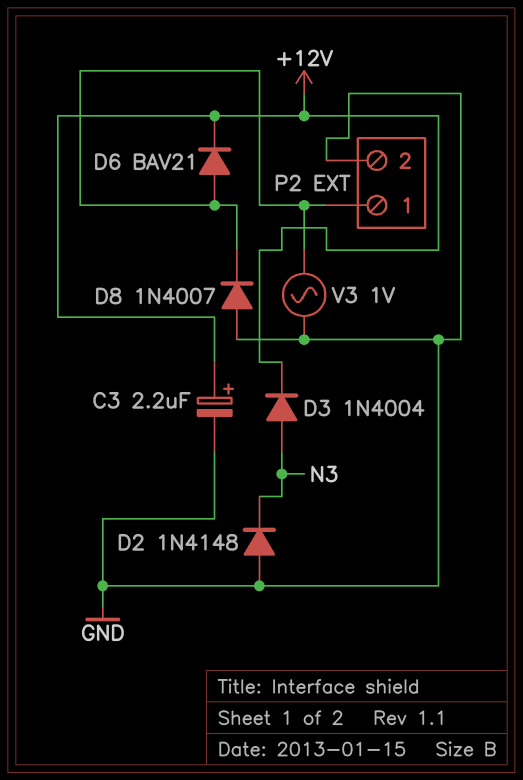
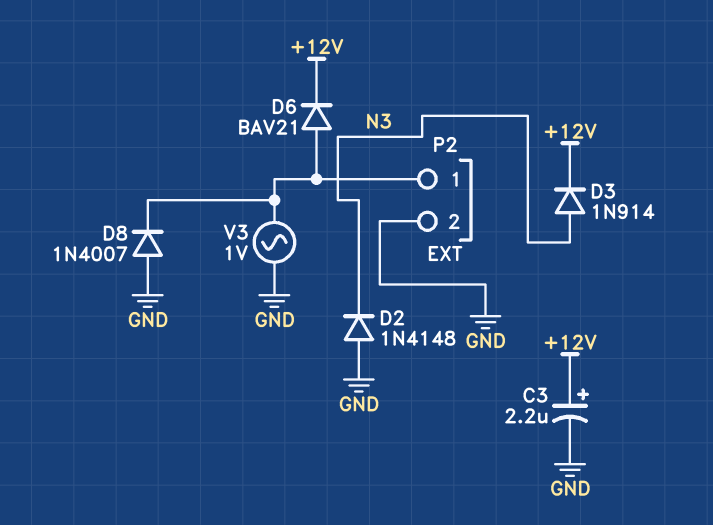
D3: diode 1N4004 (A N3, K +12V) -> diode 1N914 (A N3, K +12V)

